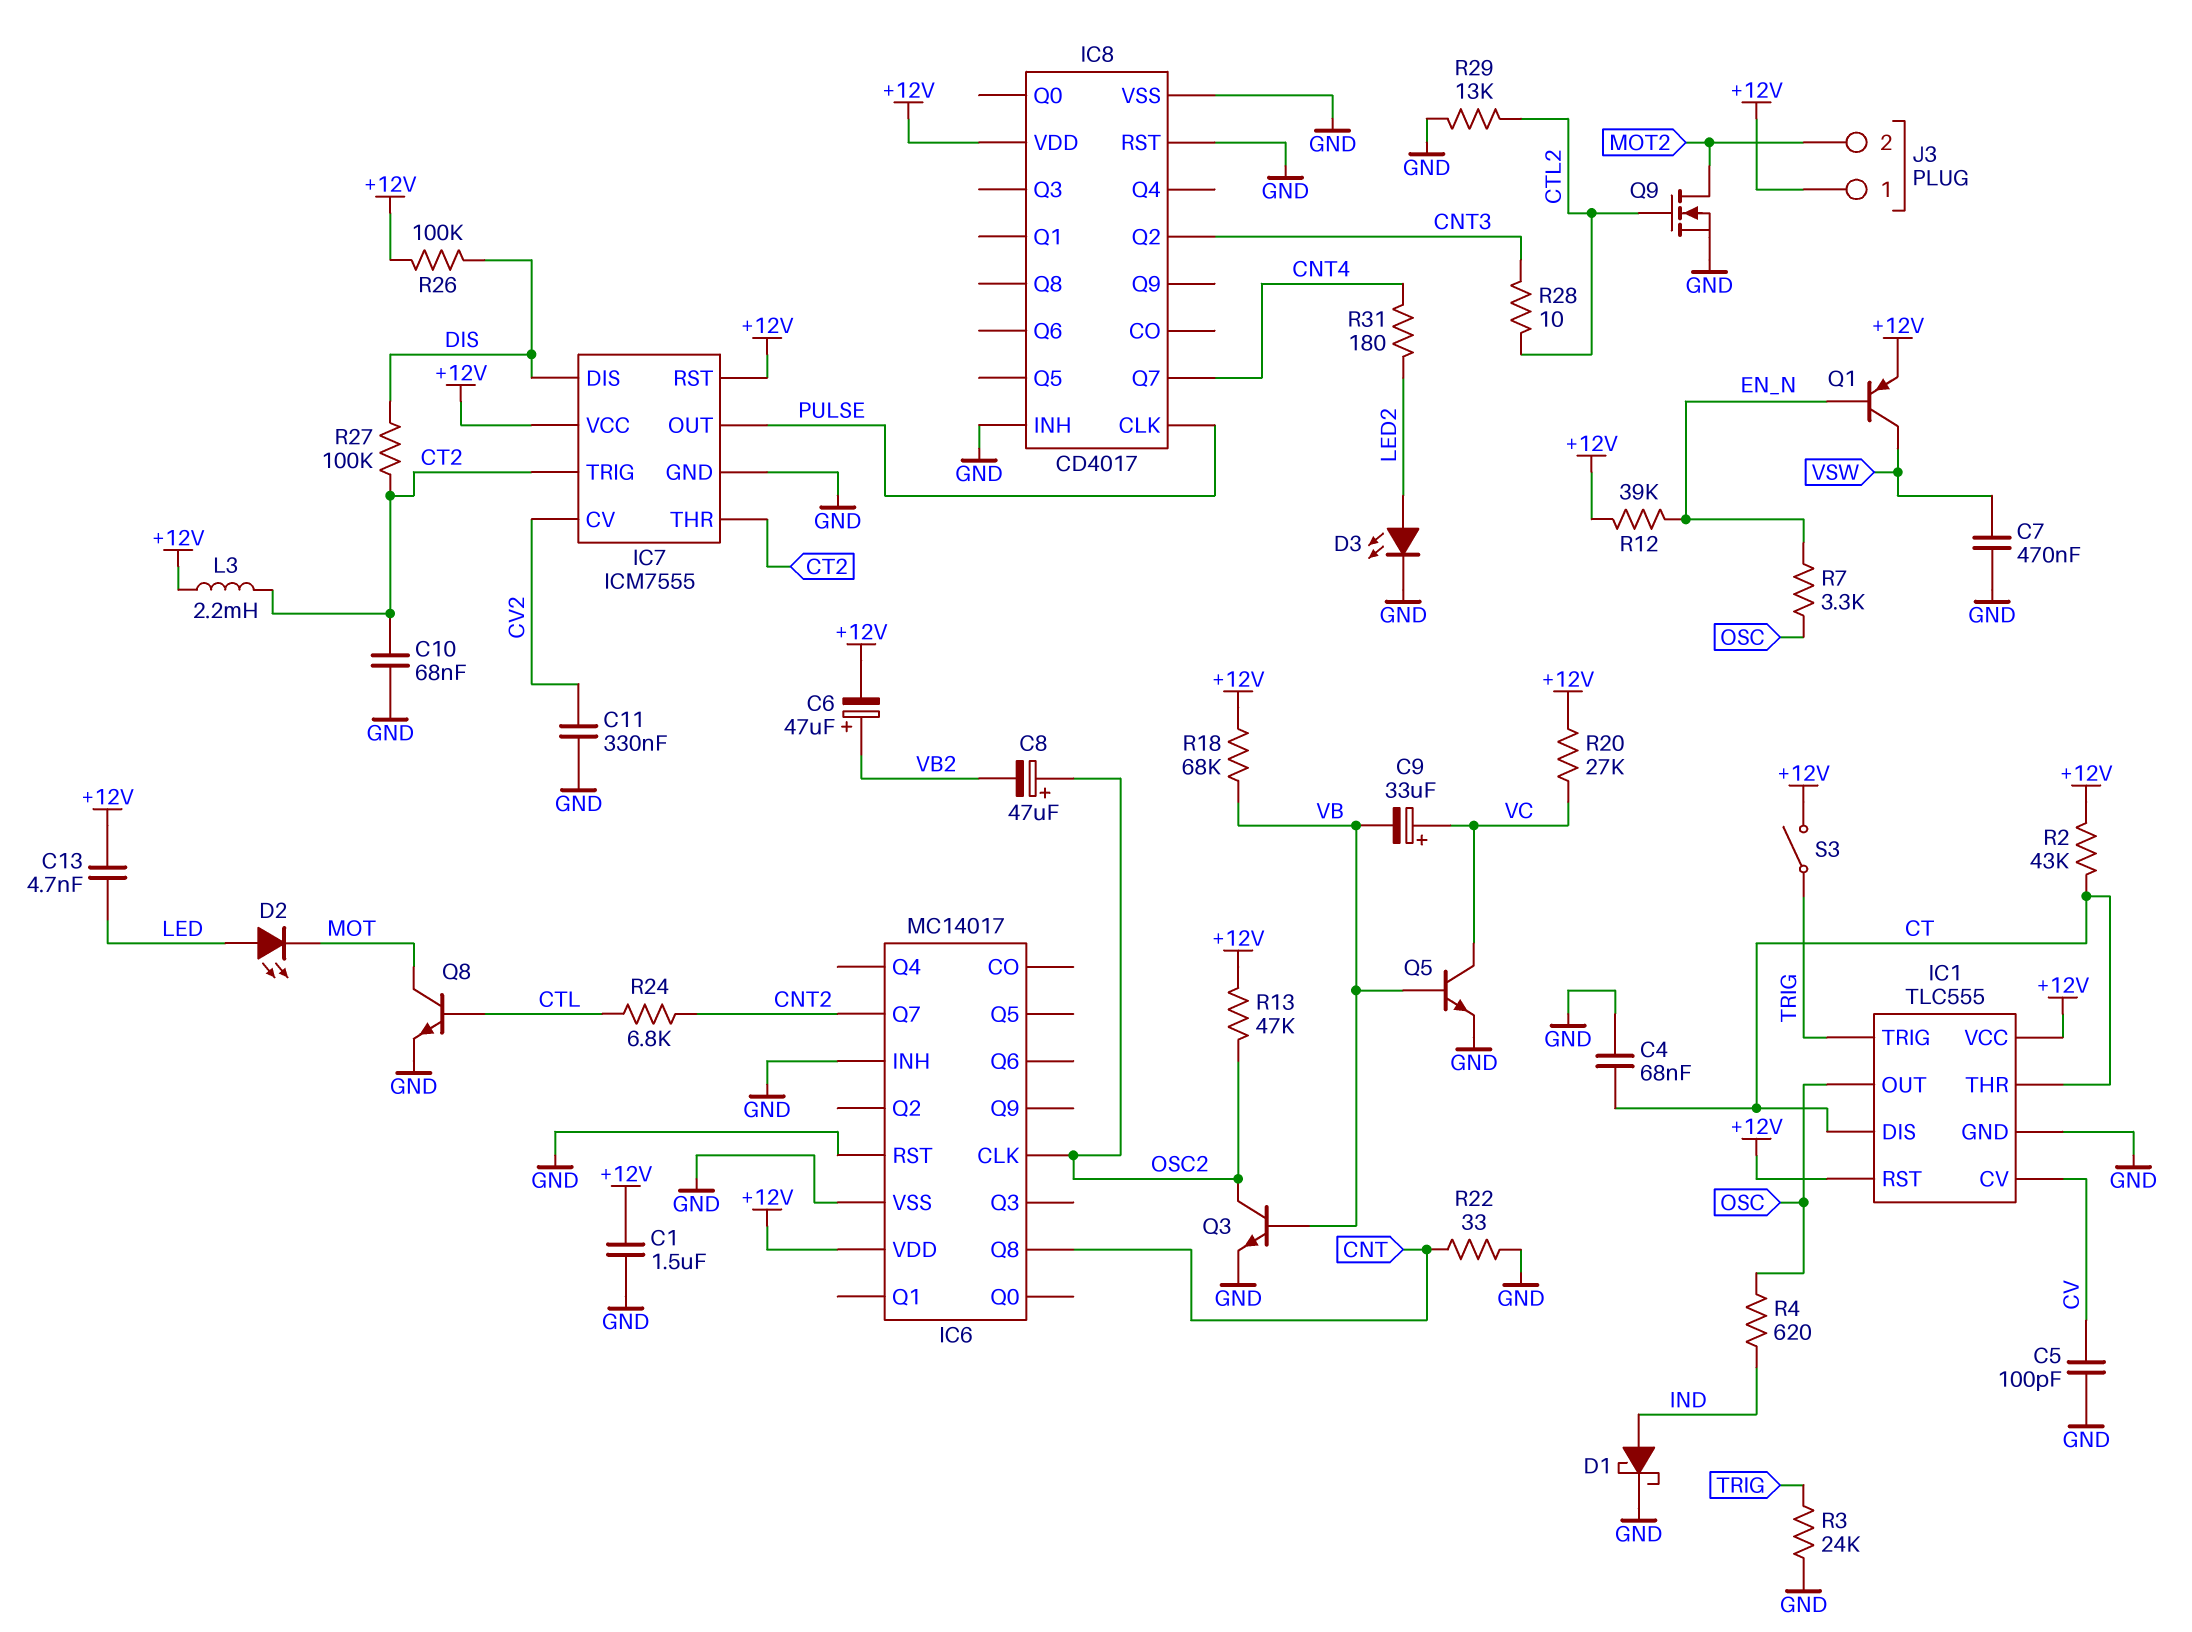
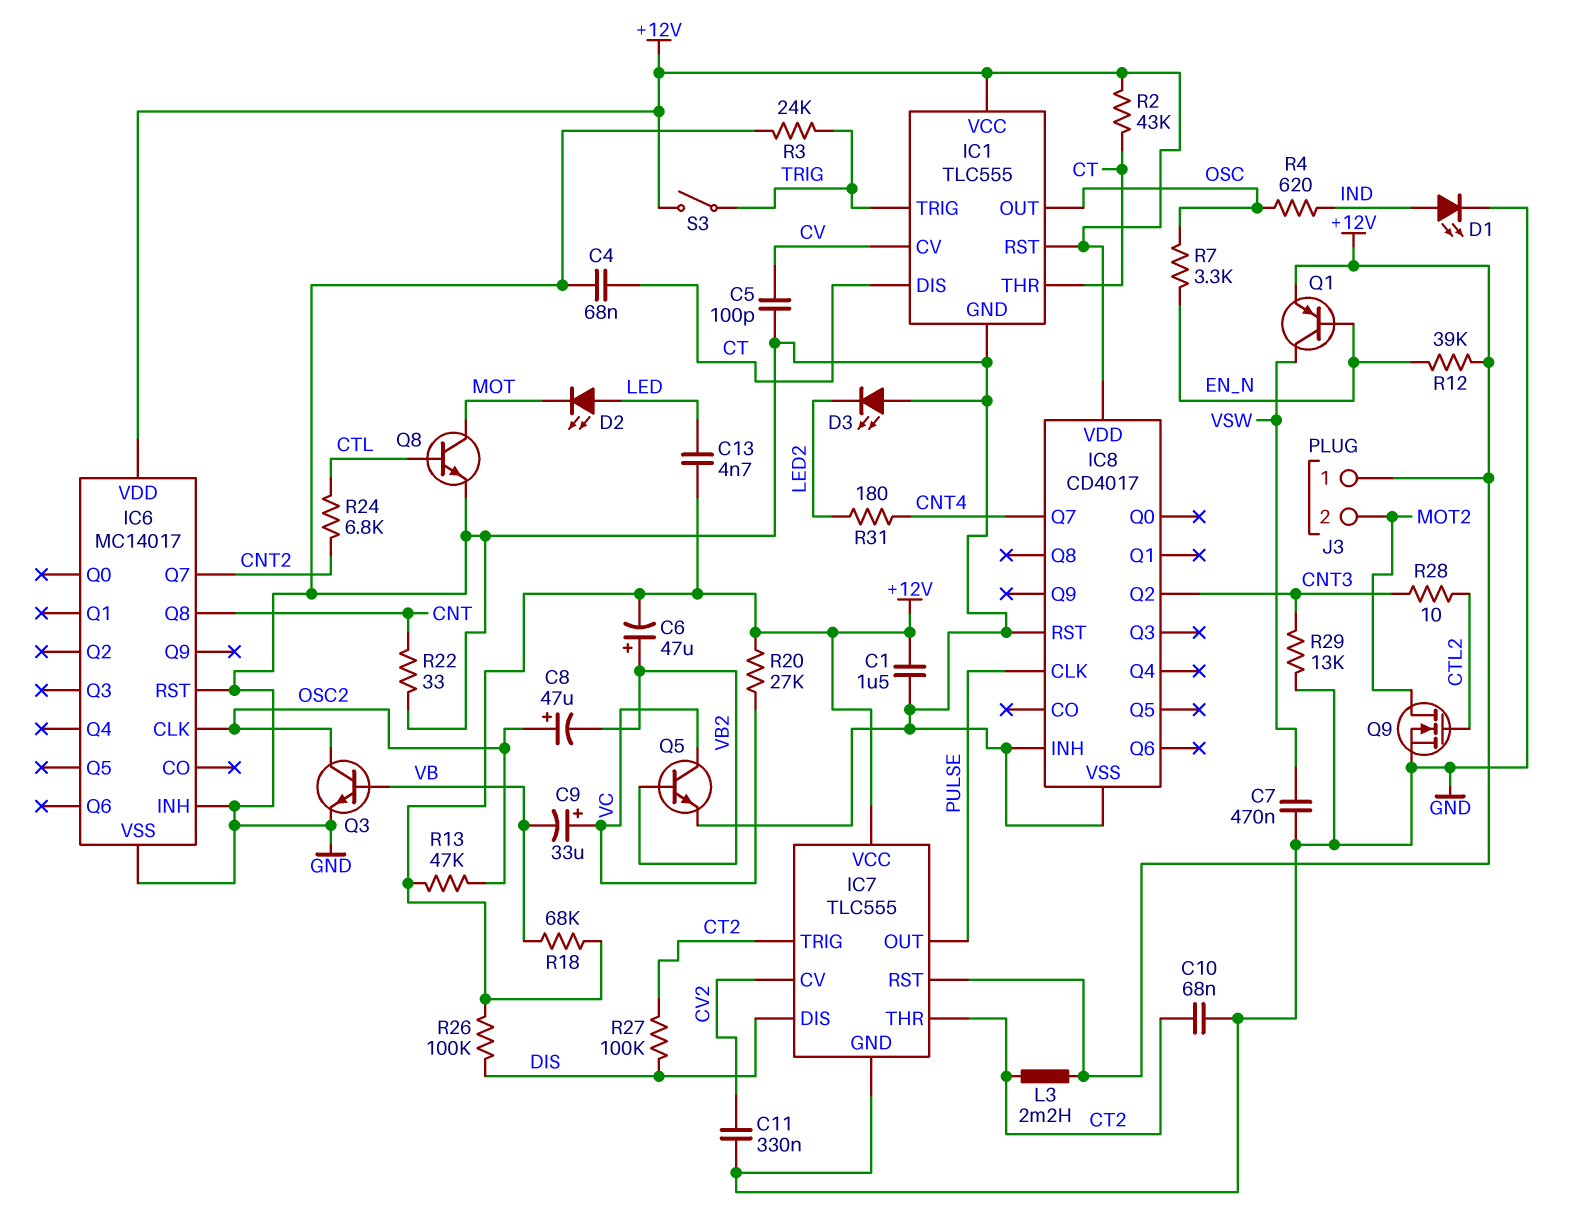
D1: schottky (A IND, K GND) -> LED (A IND, K GND)
D3: LED (A LED2, K GND) -> LED (A GND, K LED2)
IC7: ICM7555 -> TLC555
Q5: NPN (B VB, C VC, E GND) -> NPN (B VB2, C VC, E GND)
R29: 13k (CTL2, GND) -> 13k (CNT3, GND)

